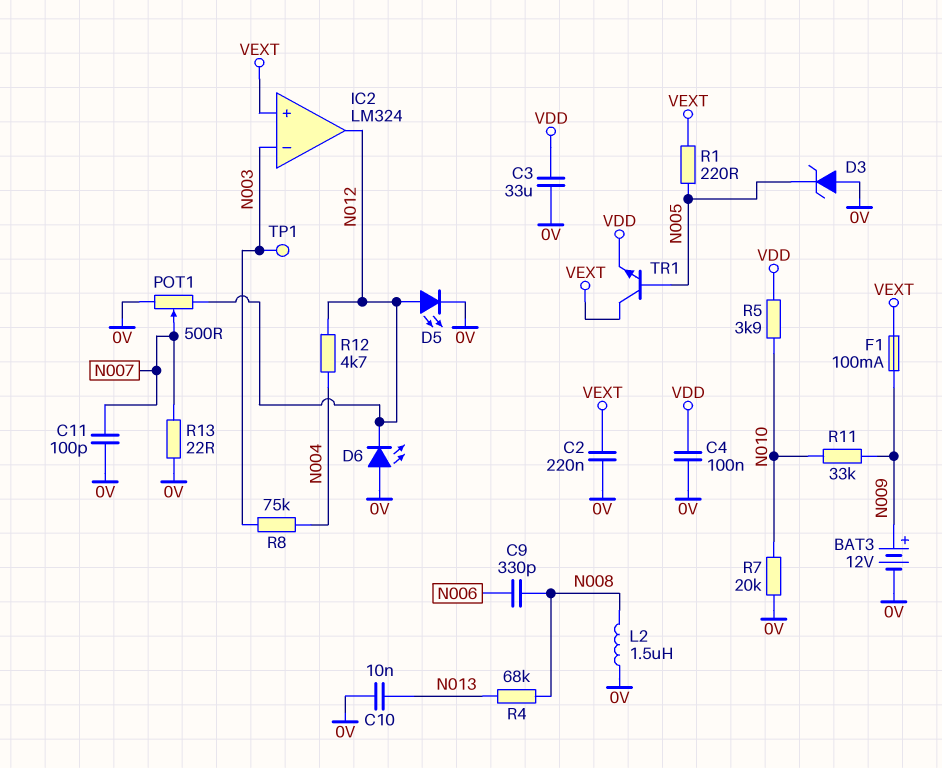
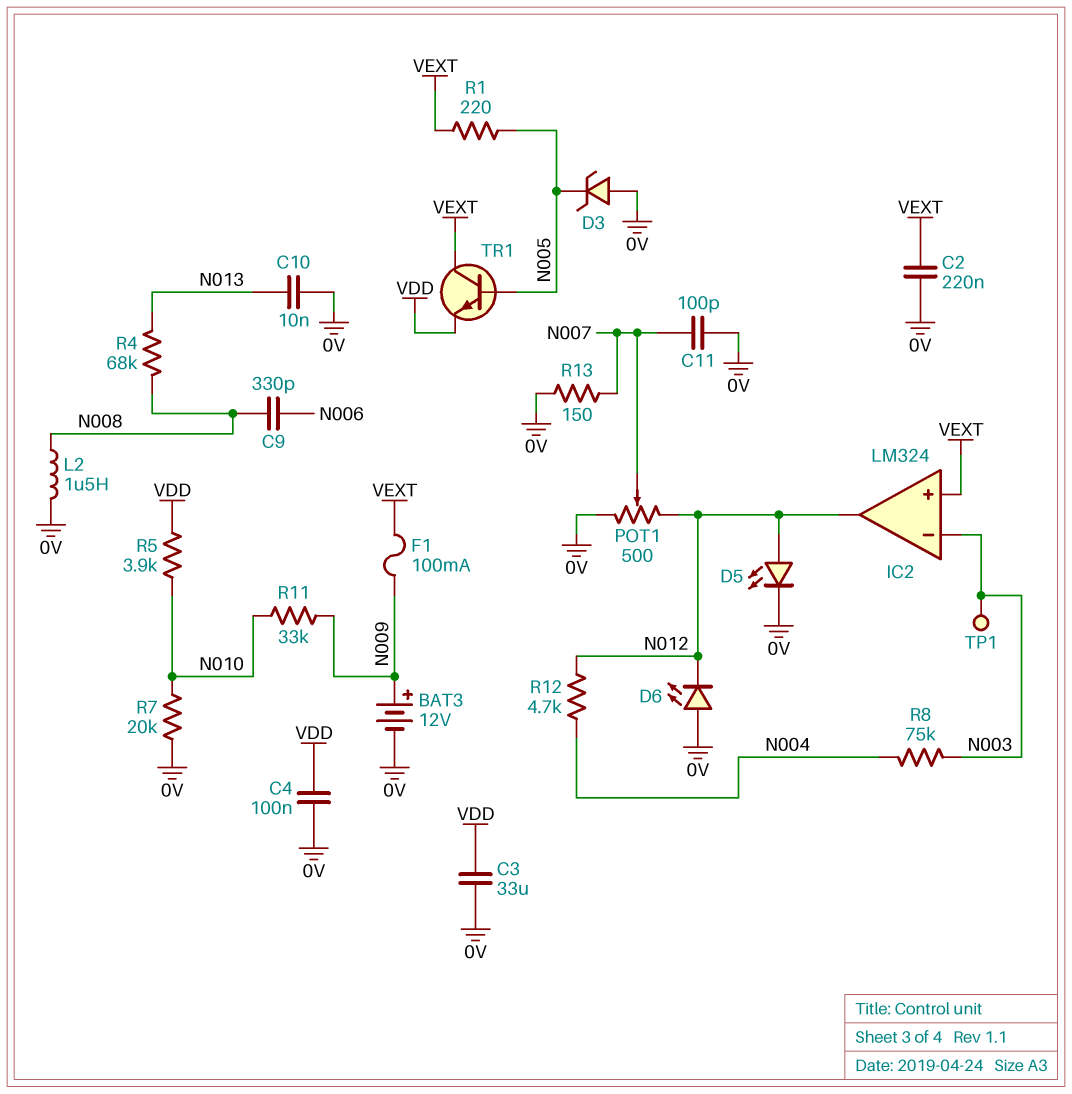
R13: 22 (0V, N007) -> 150 (0V, N007)

